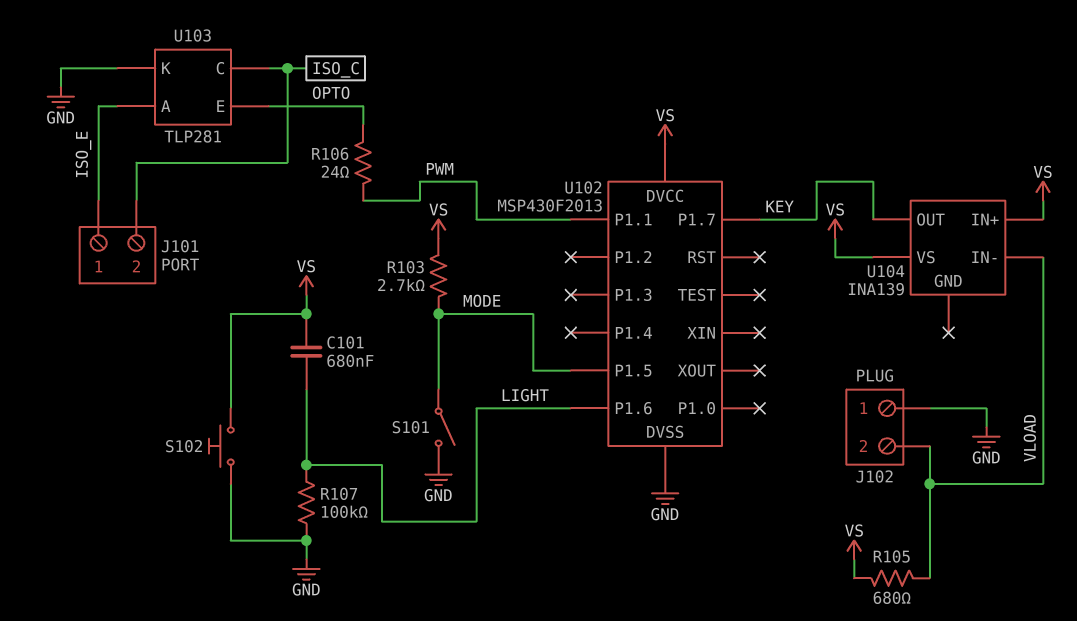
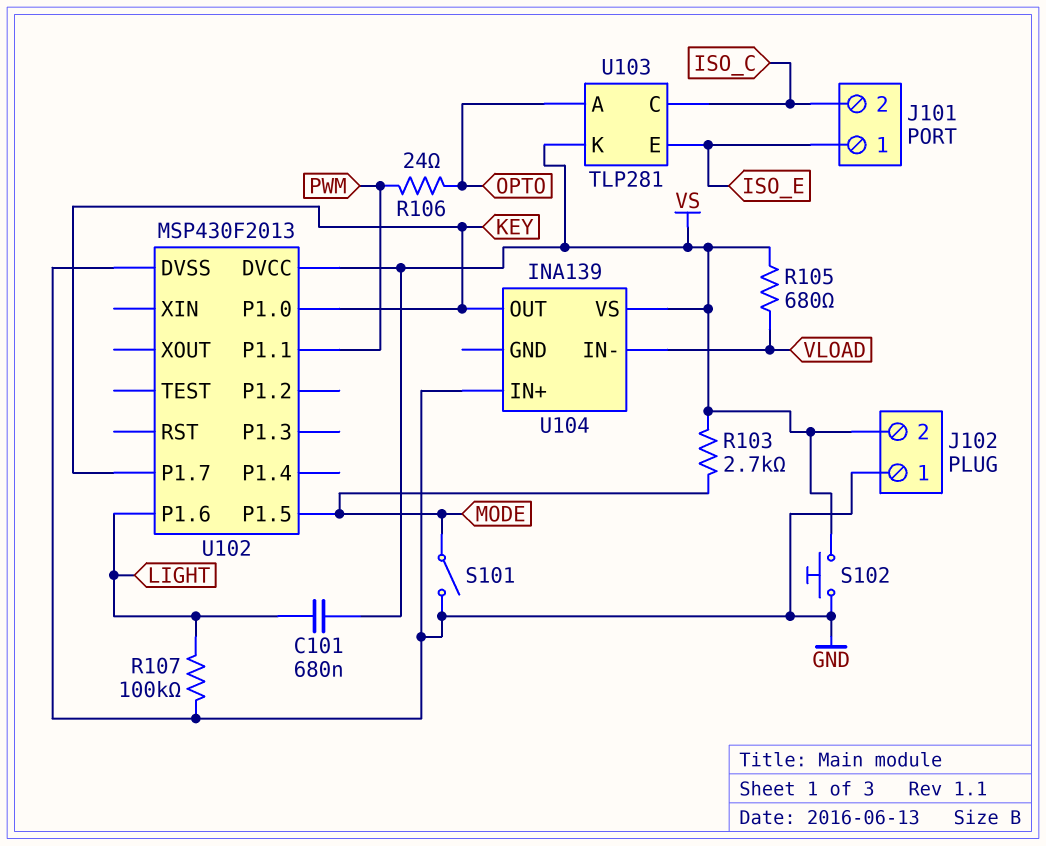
J102 pin 2: VLOAD -> VS
U102 pin P1.0: none -> KEY
U103 pin A: ISO_E -> OPTO
U103 pin E: OPTO -> ISO_E
U103 pin K: GND -> VS
U104 pin IN+: VS -> GND

